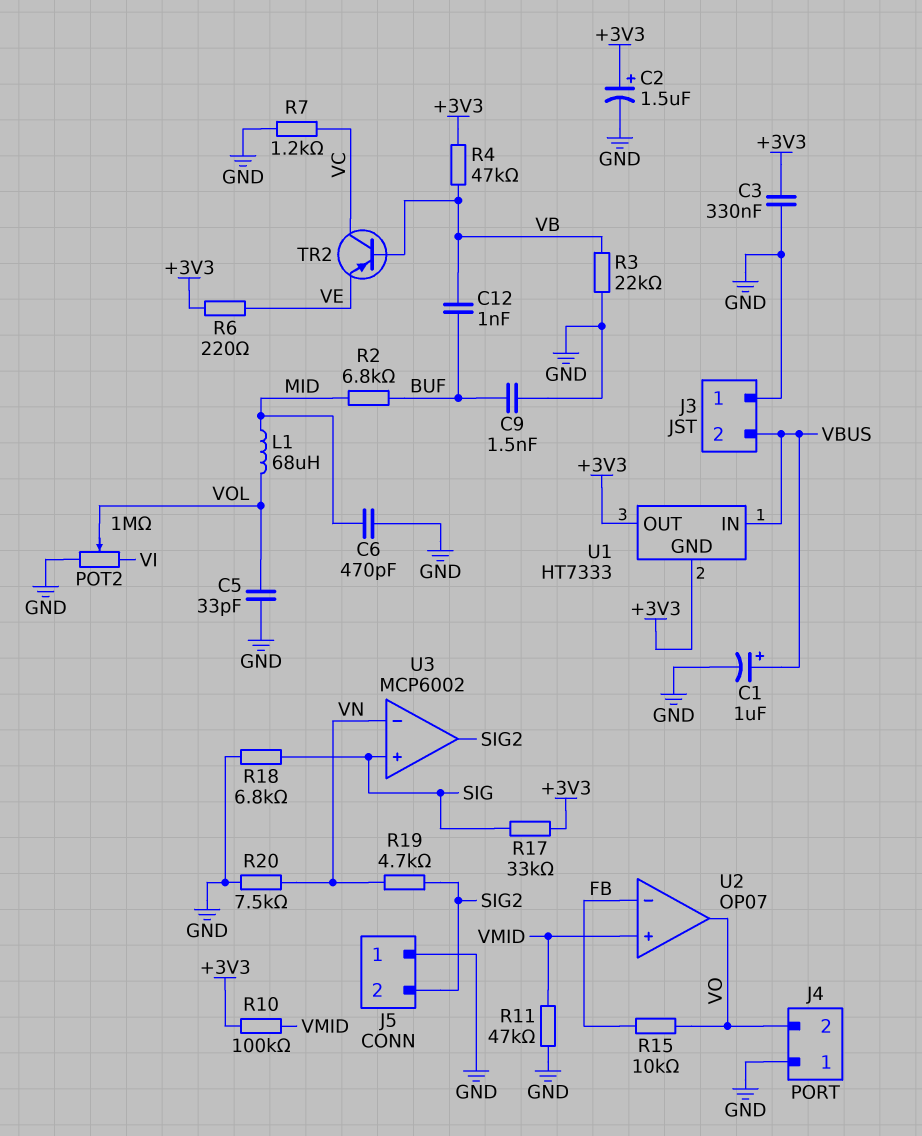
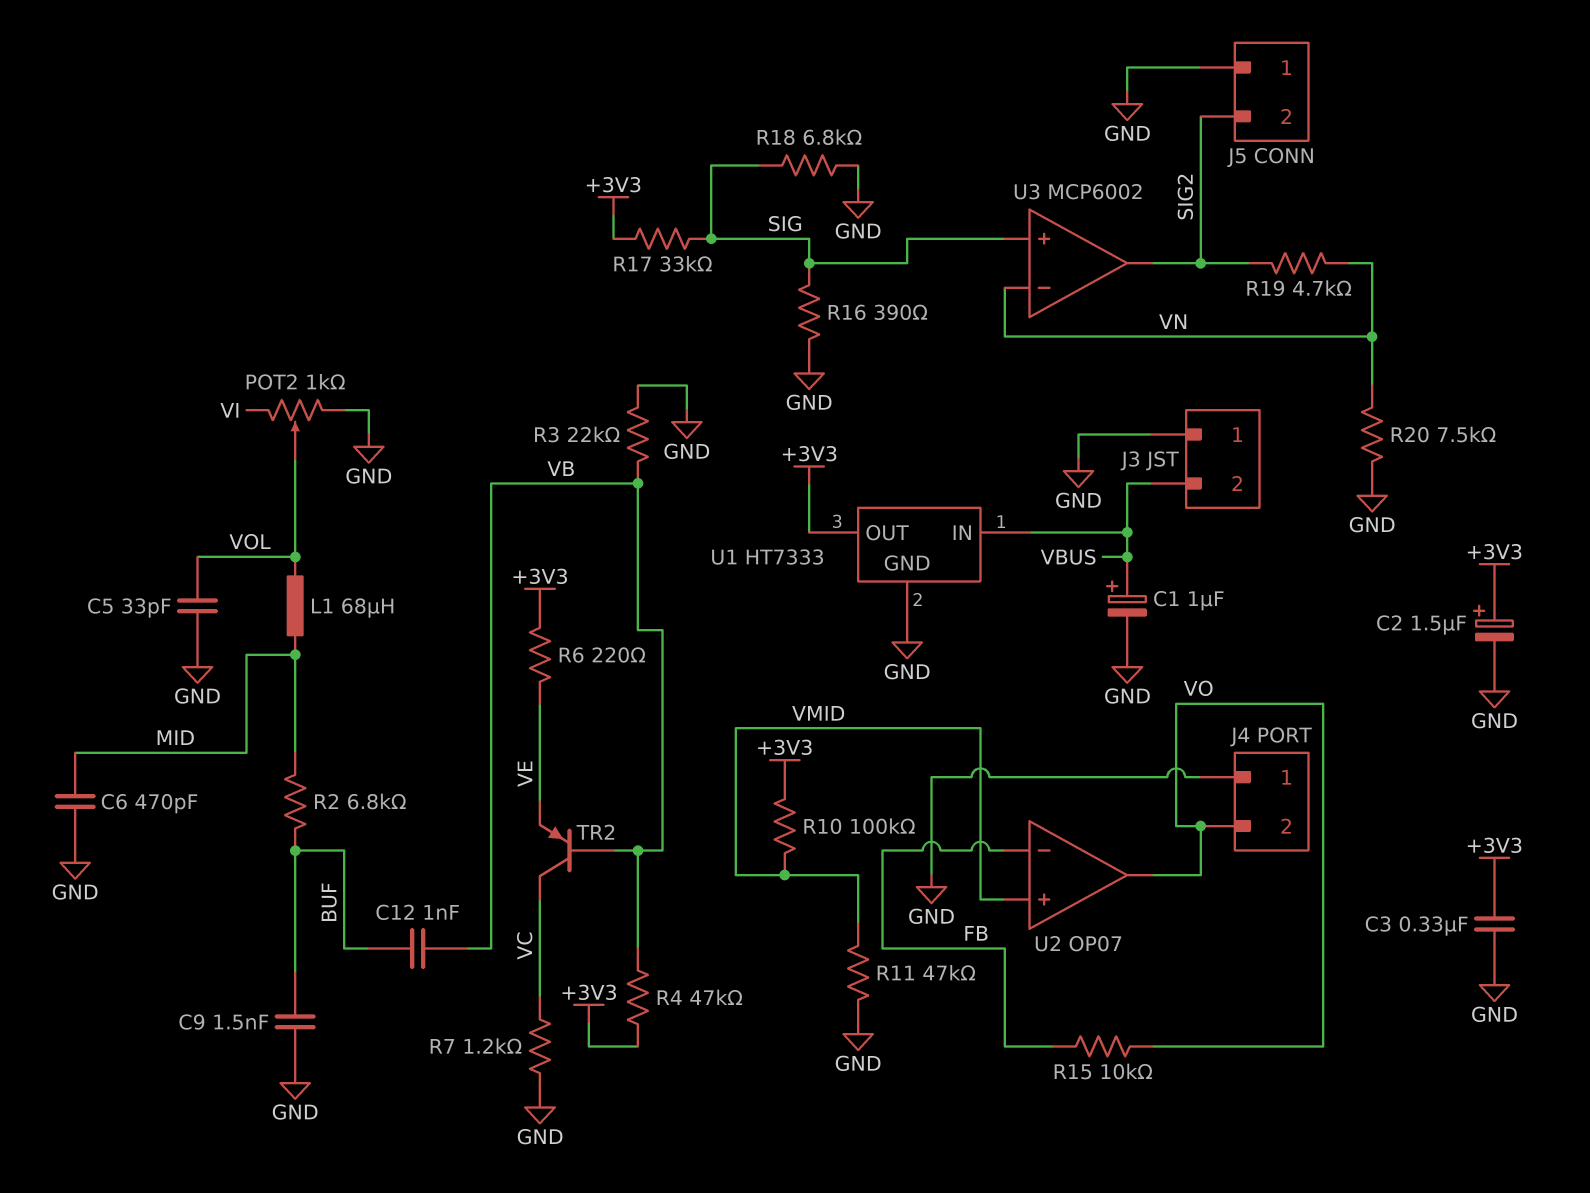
POT2: 1M (GND, VI, wiper VOL) -> 1k (GND, VI, wiper VOL)
R16: none -> 390 (GND, SIG)
U1 pin GND: +3V3 -> GND

